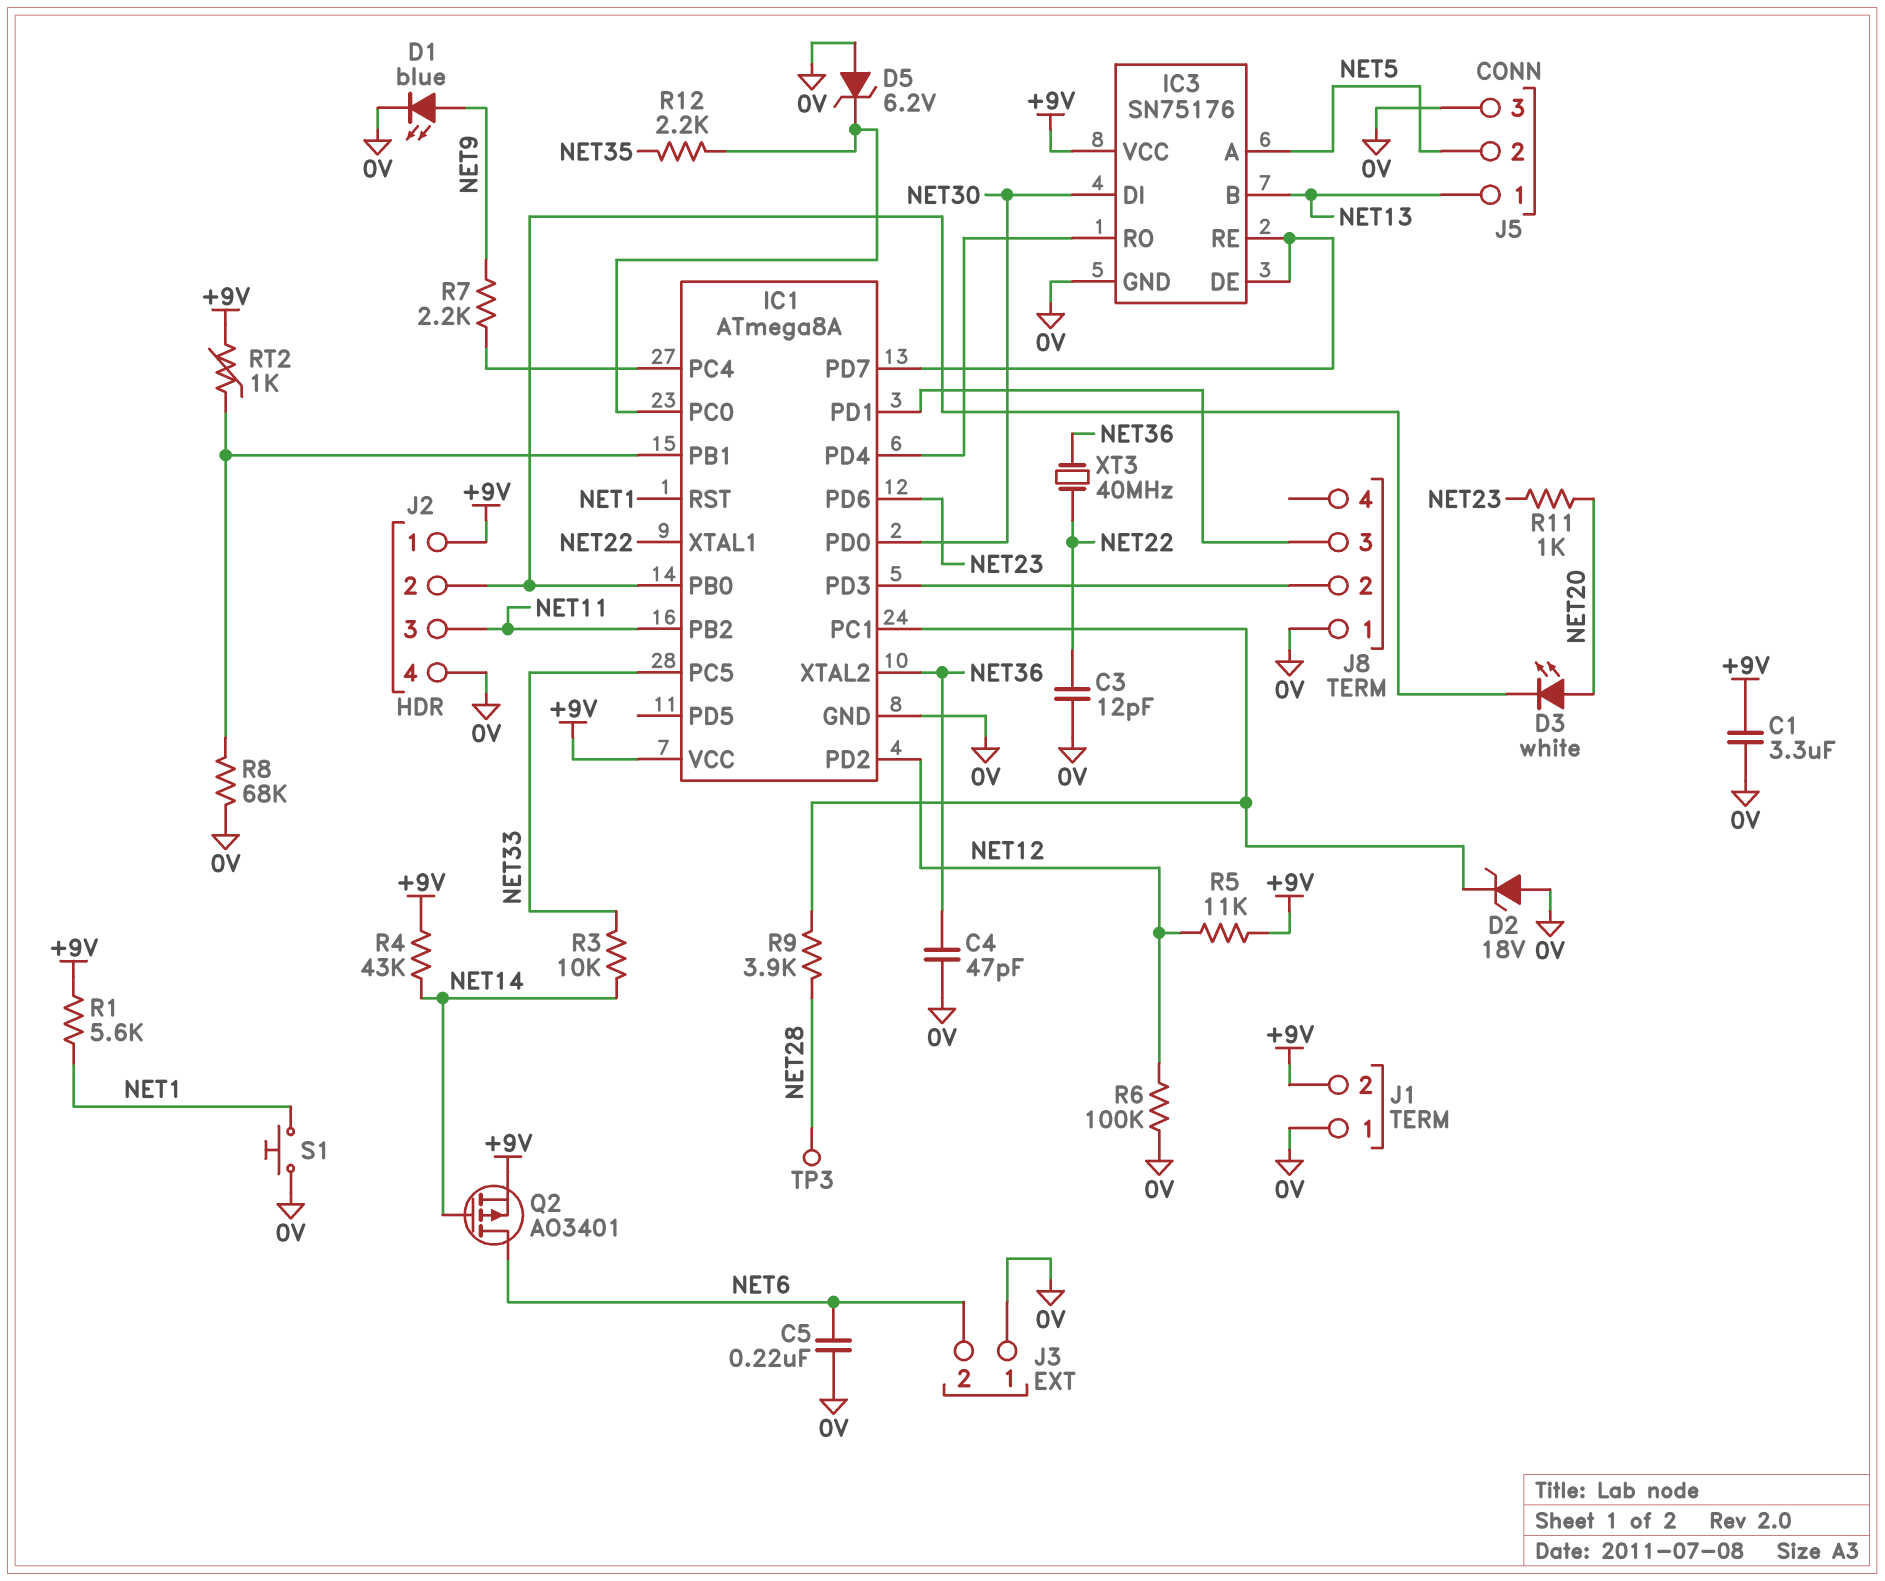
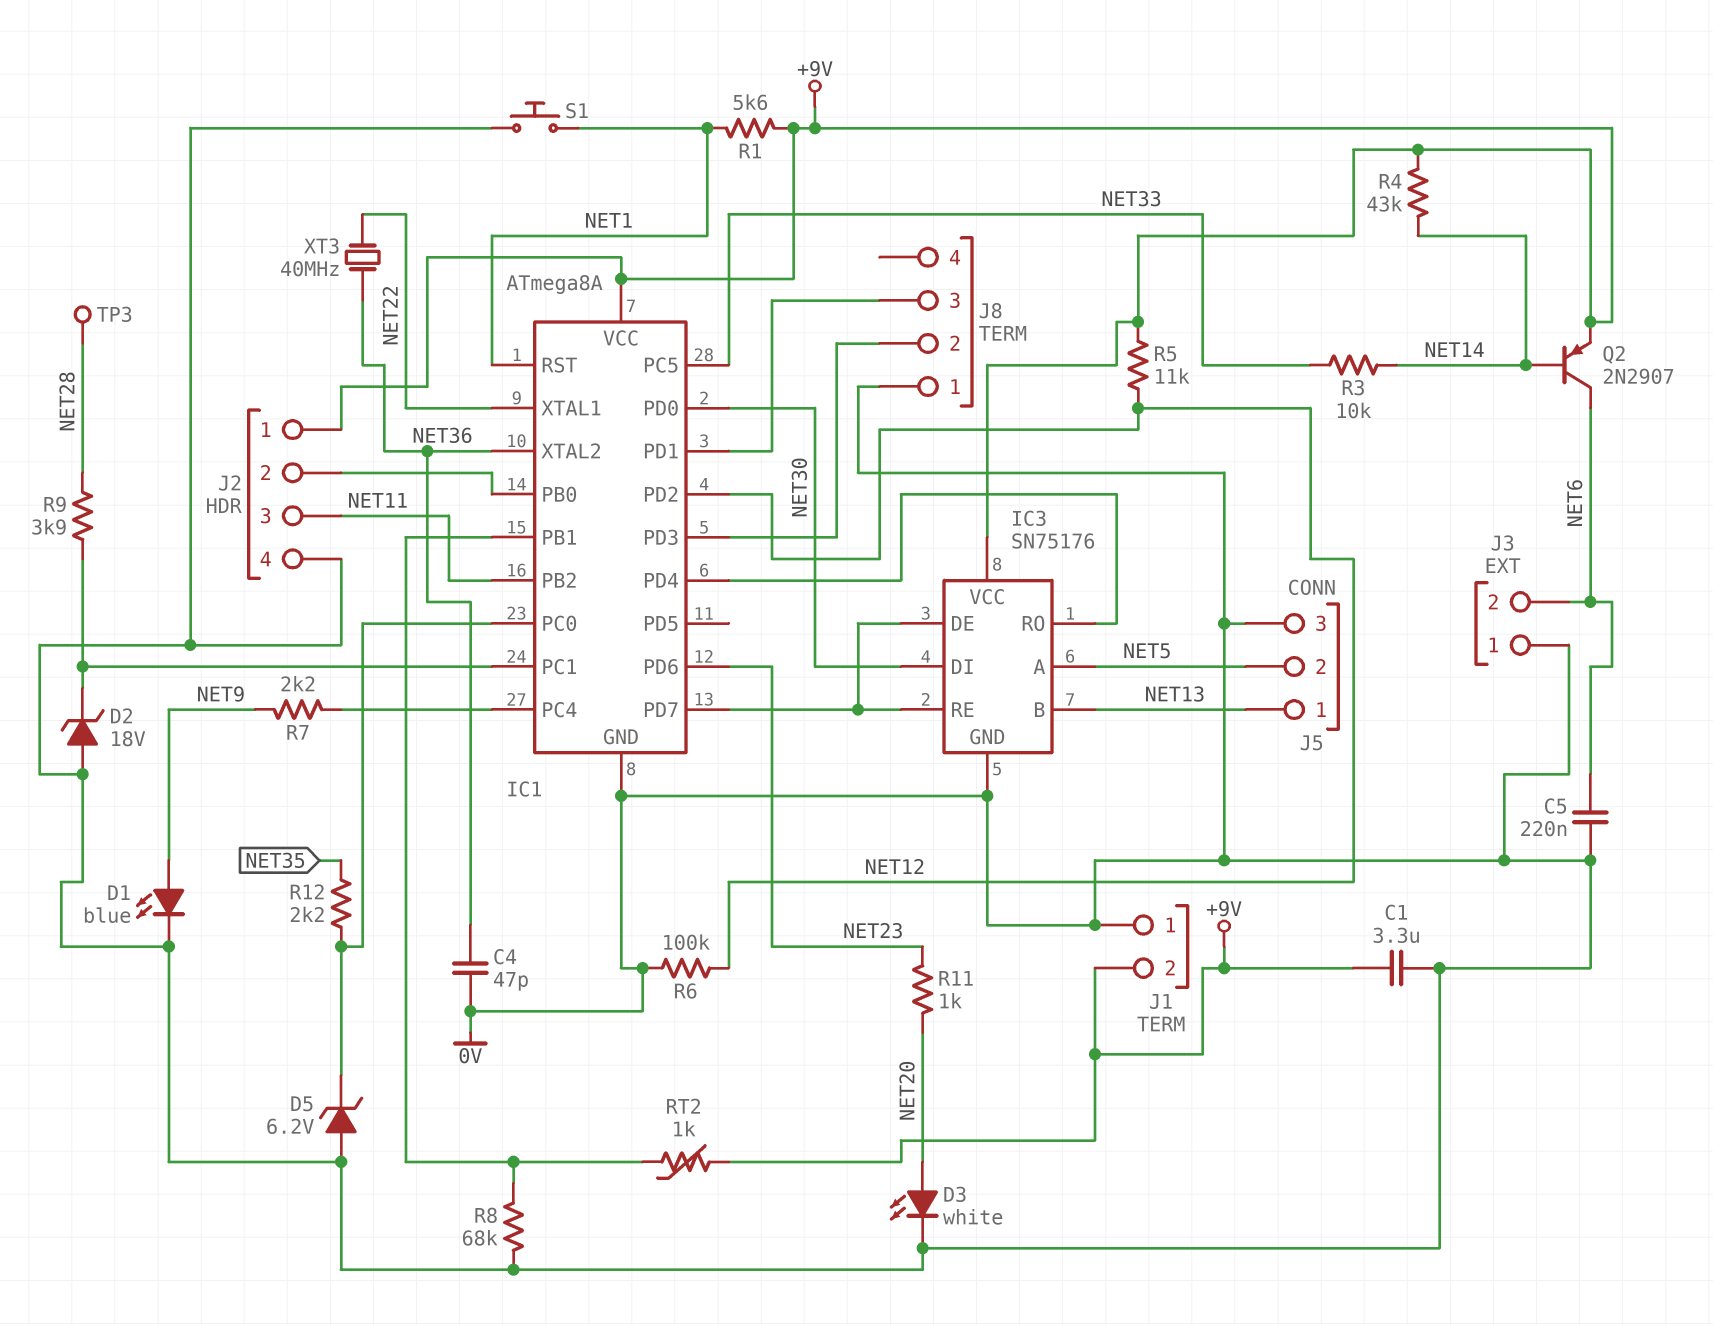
C3: 12pF (0V, NET22) -> none
D3: LED white (A NET20, K IC1/PB0) -> LED white (A NET20, K 0V)
Q2: PMOS AO3401 (G NET14, D NET6, S +9V) -> PNP 2N2907 (B NET14, C NET6, E +9V)

